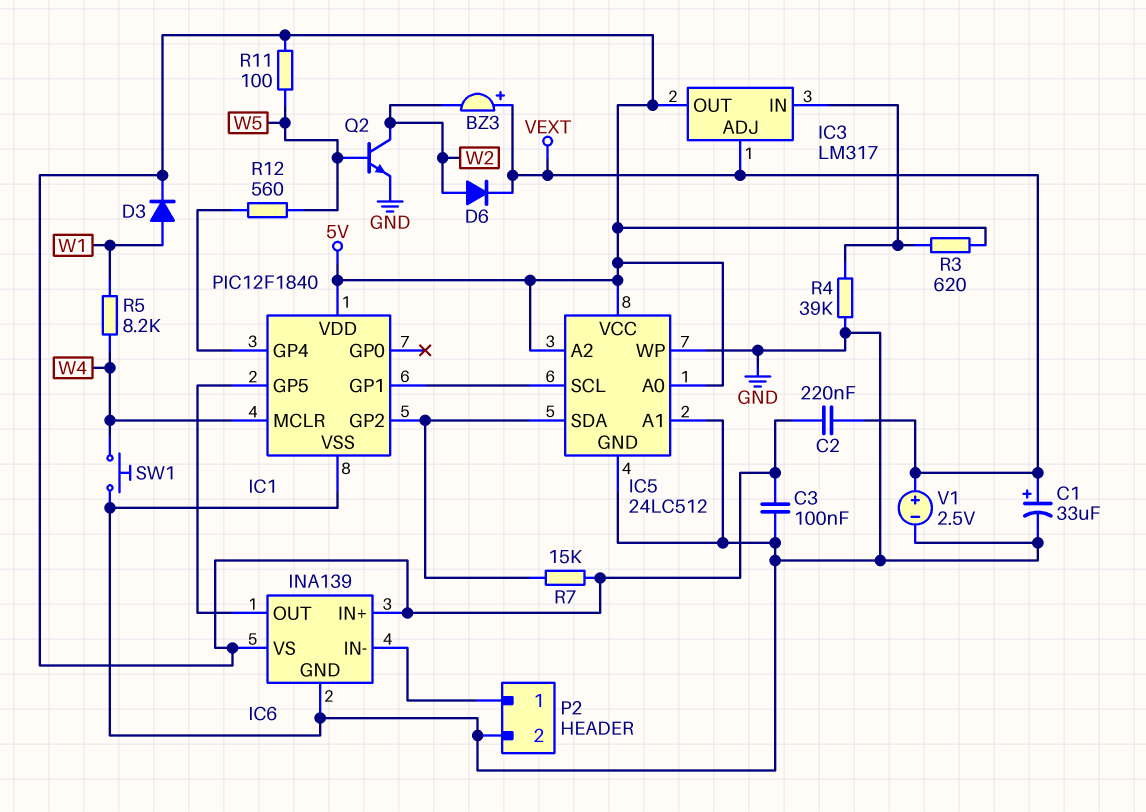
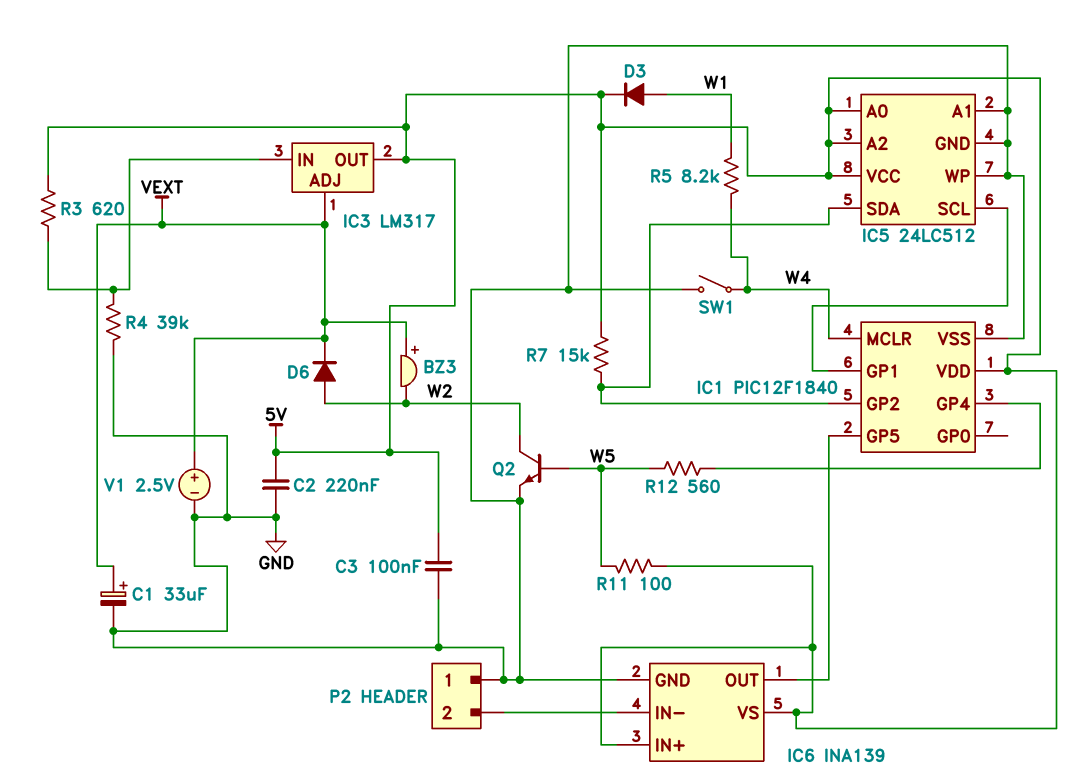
C2: 220nF (5V, VEXT) -> 220nF (5V, GND)
P2 pin 1: IC6/IN- -> GND
P2 pin 2: GND -> IC6/IN-
SW1: button (GND, W4) -> switch (GND, W4)

